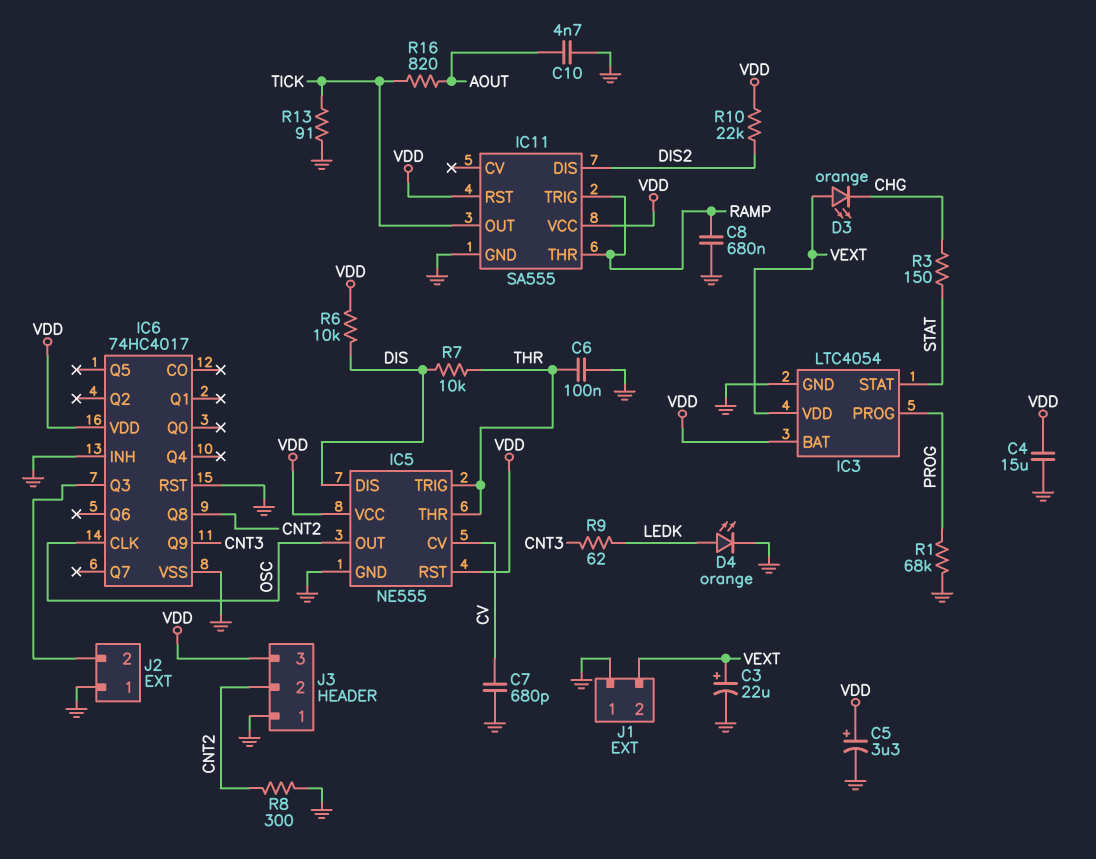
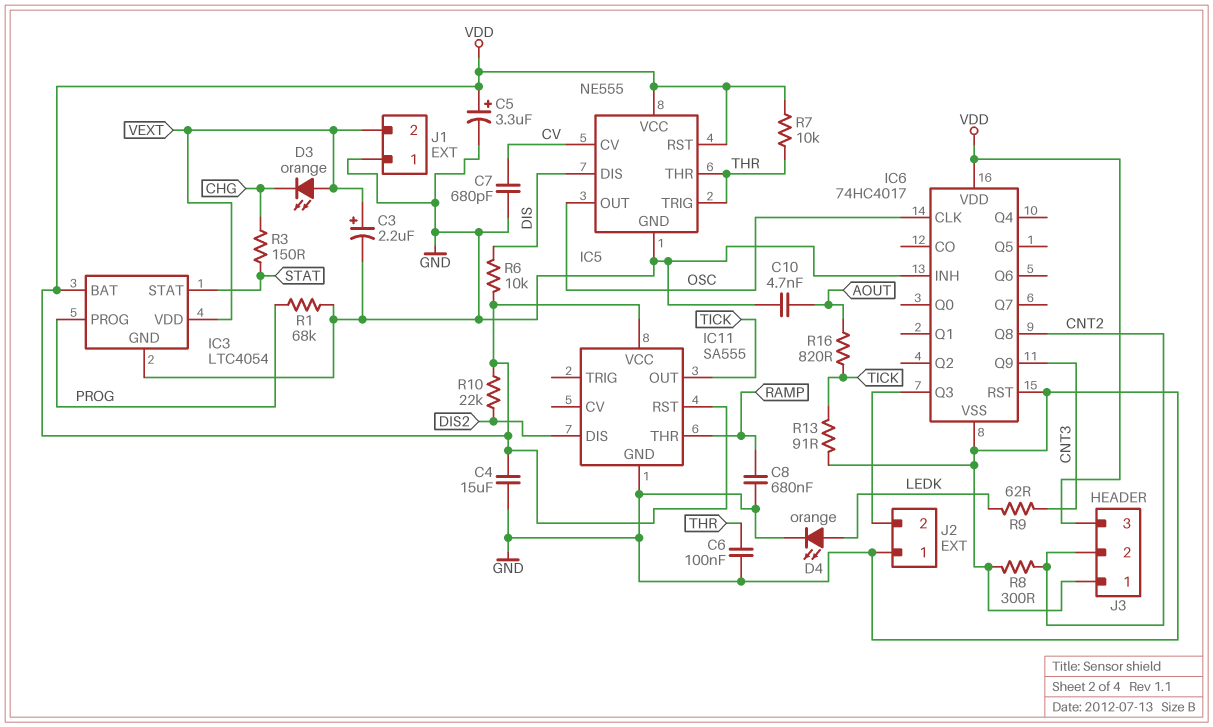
C3: 22uF (plus VEXT, minus GND) -> 2.2uF (plus VEXT, minus GND)
IC11 pin TRIG: RAMP -> none
R7: 10k (DIS, THR) -> 10k (THR, VDD)

